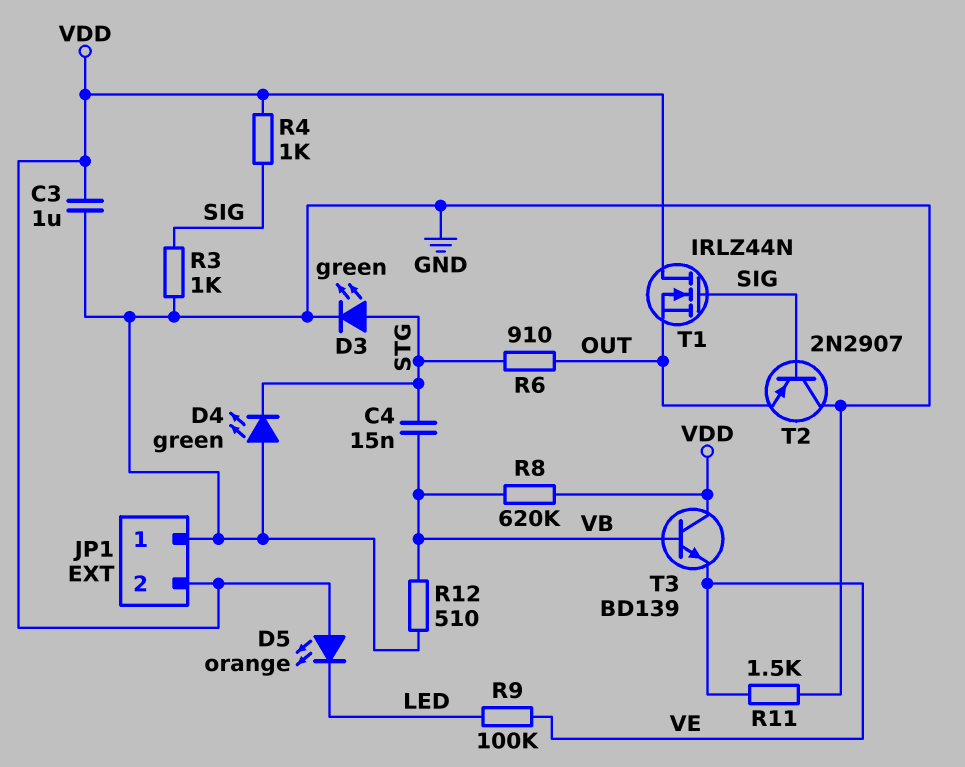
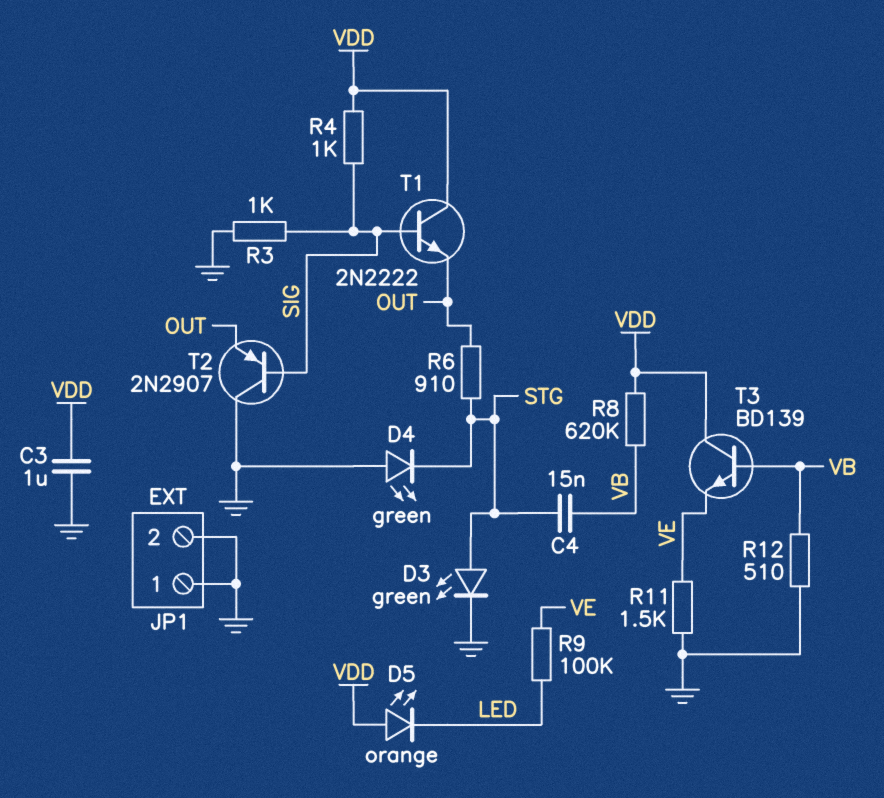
JP1 pin 2: VDD -> GND
T1: NMOS IRLZ44N (G SIG, D VDD, S OUT) -> NPN 2N2222 (B SIG, C VDD, E OUT)

